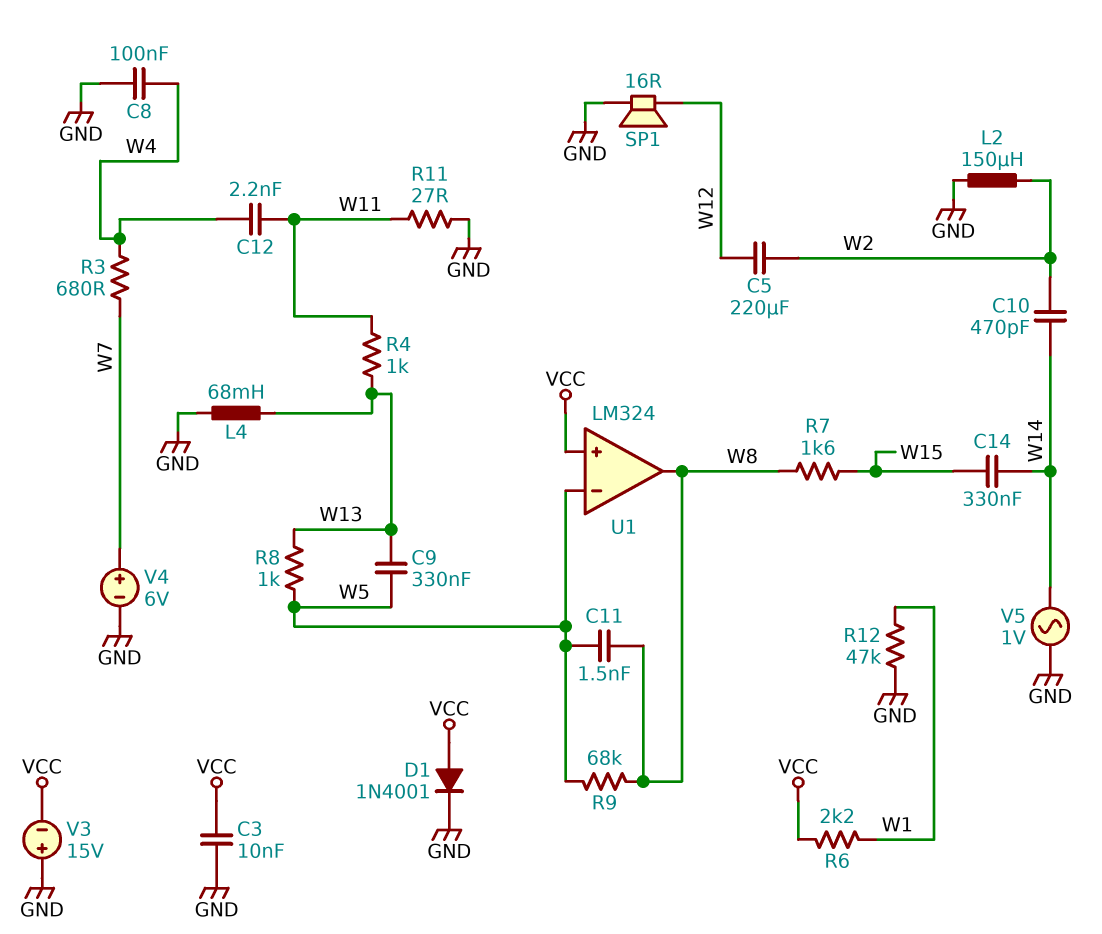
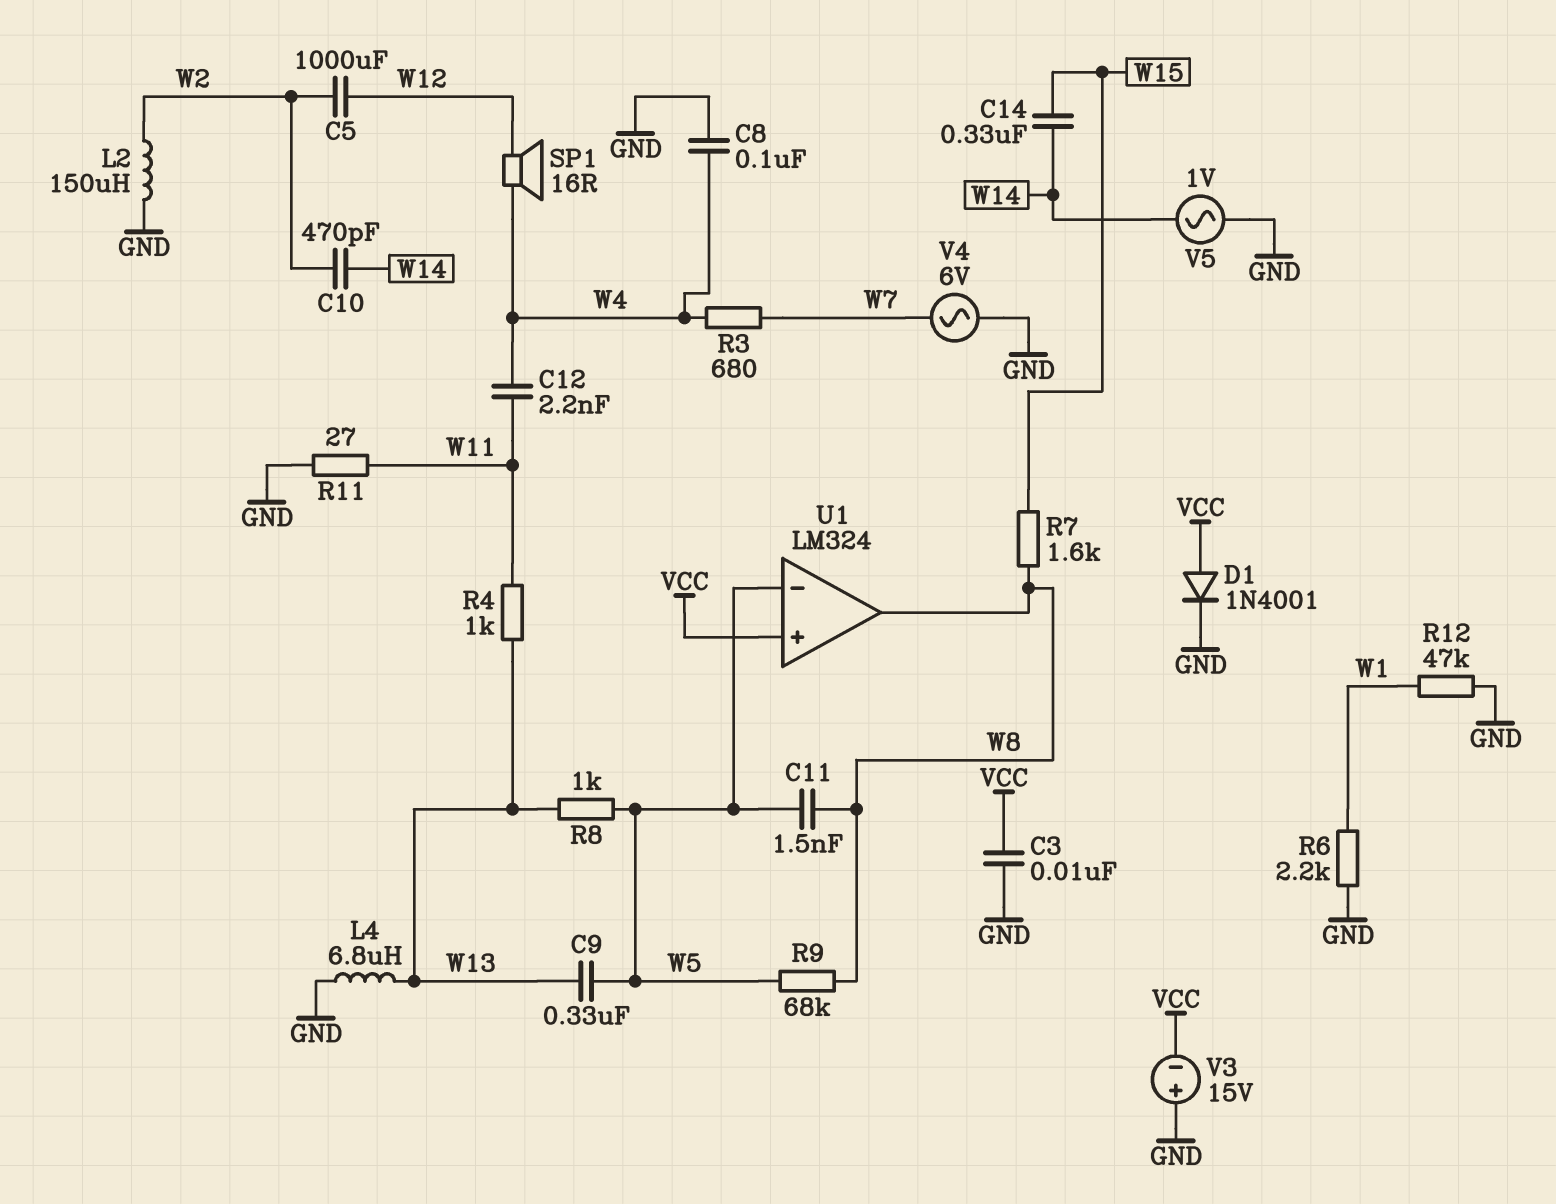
C5: 220uF (W2, W12) -> 1000uF (W2, W12)
L4: 68mH (GND, W13) -> 6.8uH (GND, W13)
R6: 2.2k (VCC, W1) -> 2.2k (GND, W1)
SP1: speaker 16R (GND, W12) -> speaker 16R (W4, W12)
V4: 6V (plus W7, minus GND) -> AC 6V (GND, W7)

